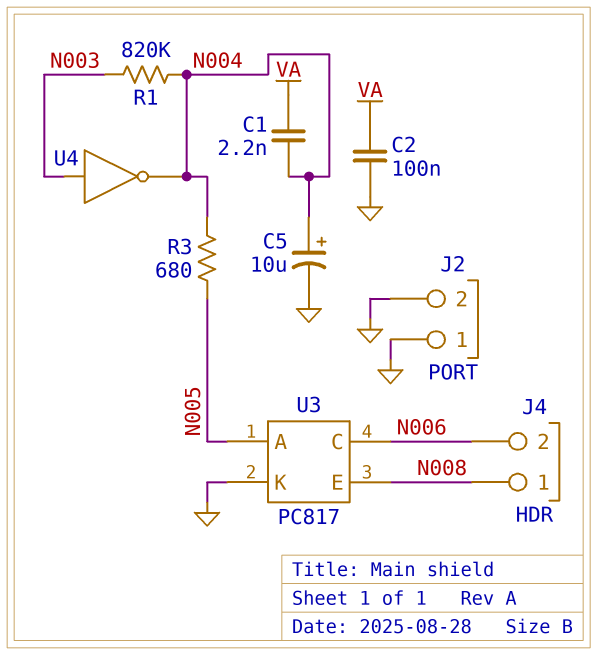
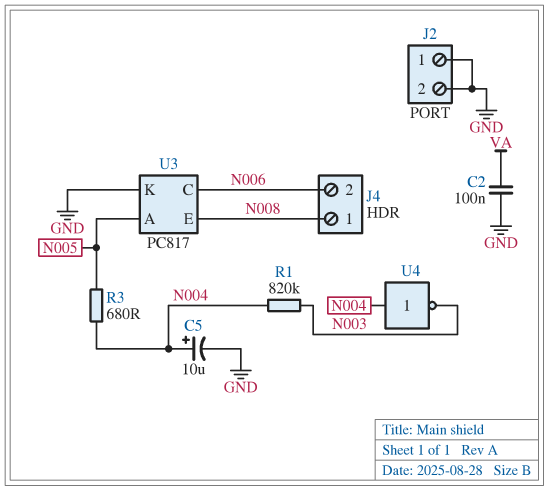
C1: 2.2nF (N004, VA) -> none
U4: NOT (in N003, out N004) -> NOT (in N004, out N003)

